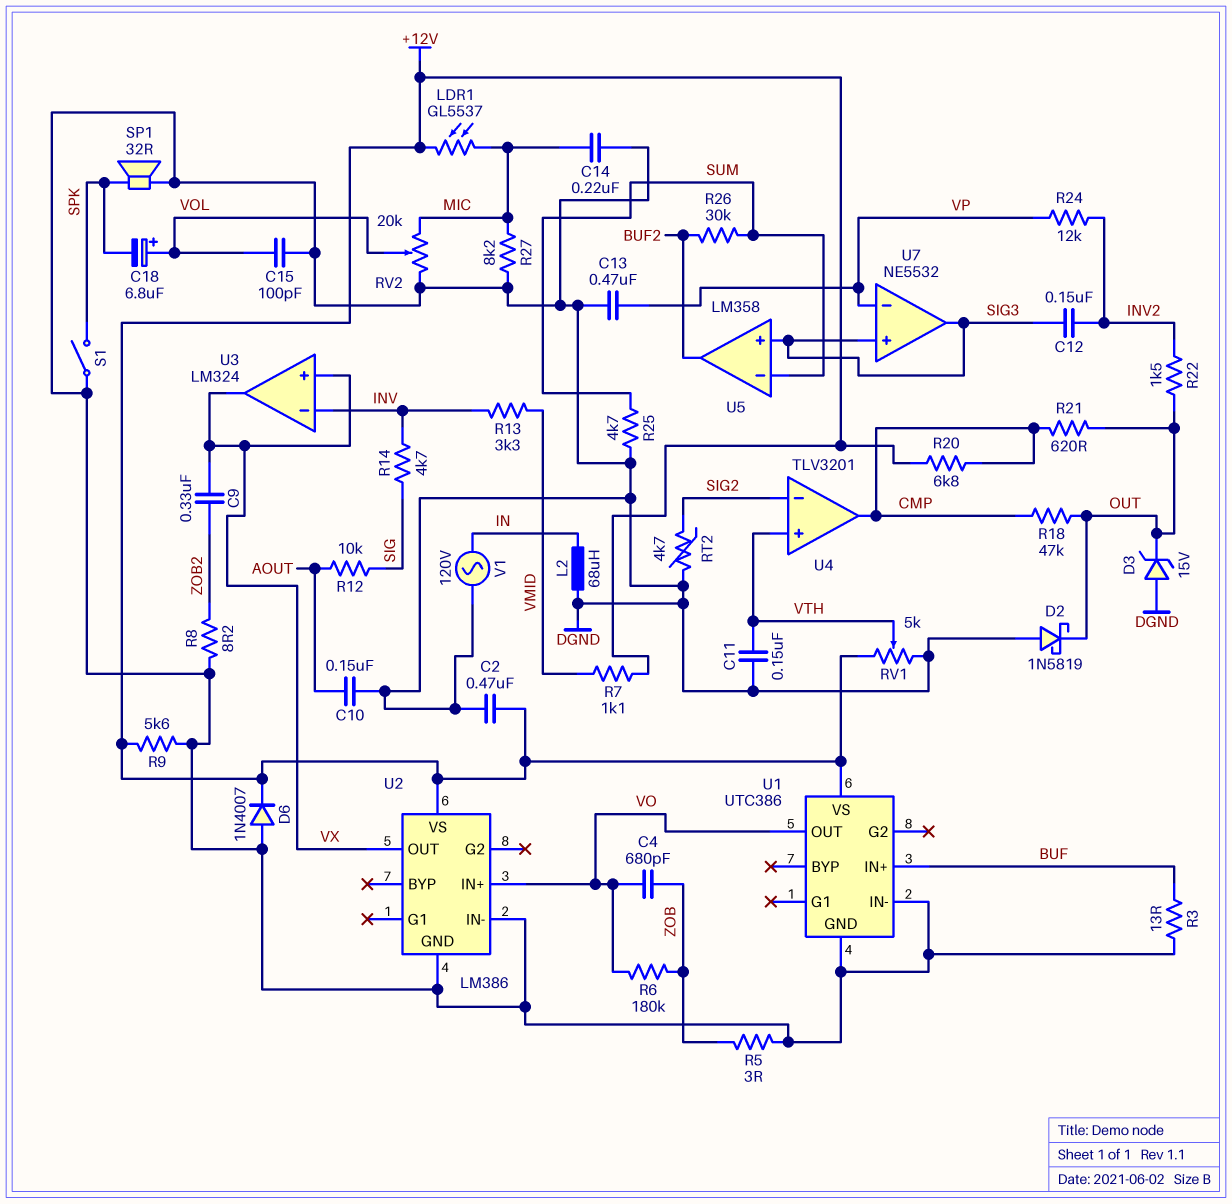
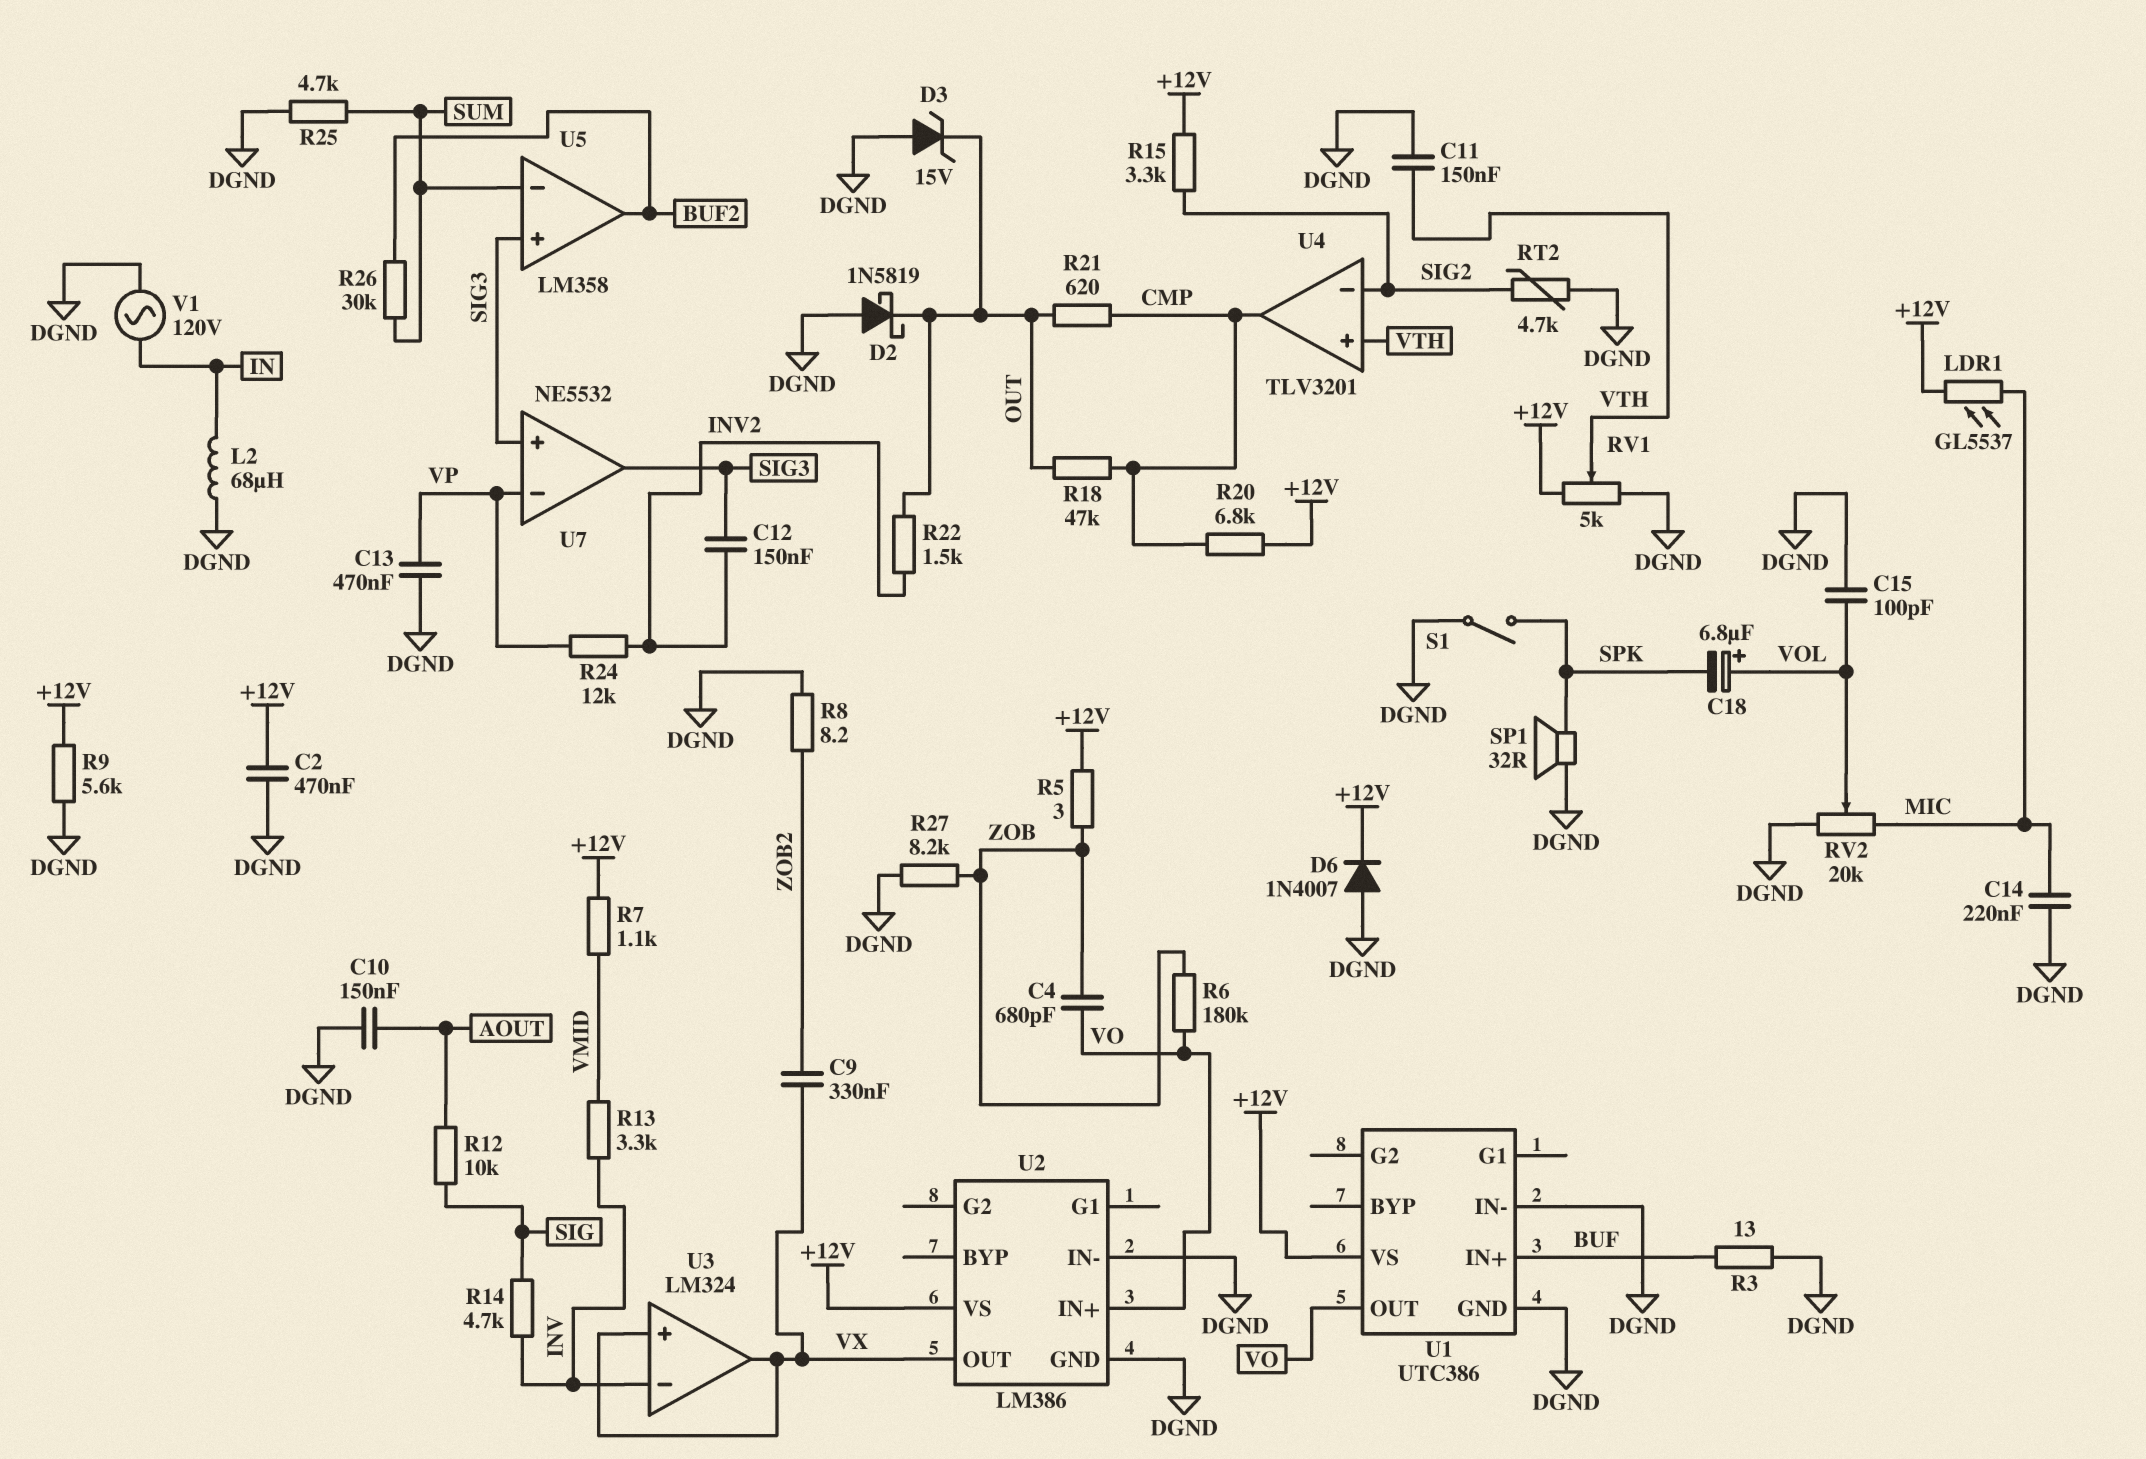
R5: 3 (DGND, ZOB) -> 3 (+12V, ZOB)
R15: none -> 3.3k (+12V, SIG2)
R27: 8.2k (DGND, MIC) -> 8.2k (DGND, ZOB)

